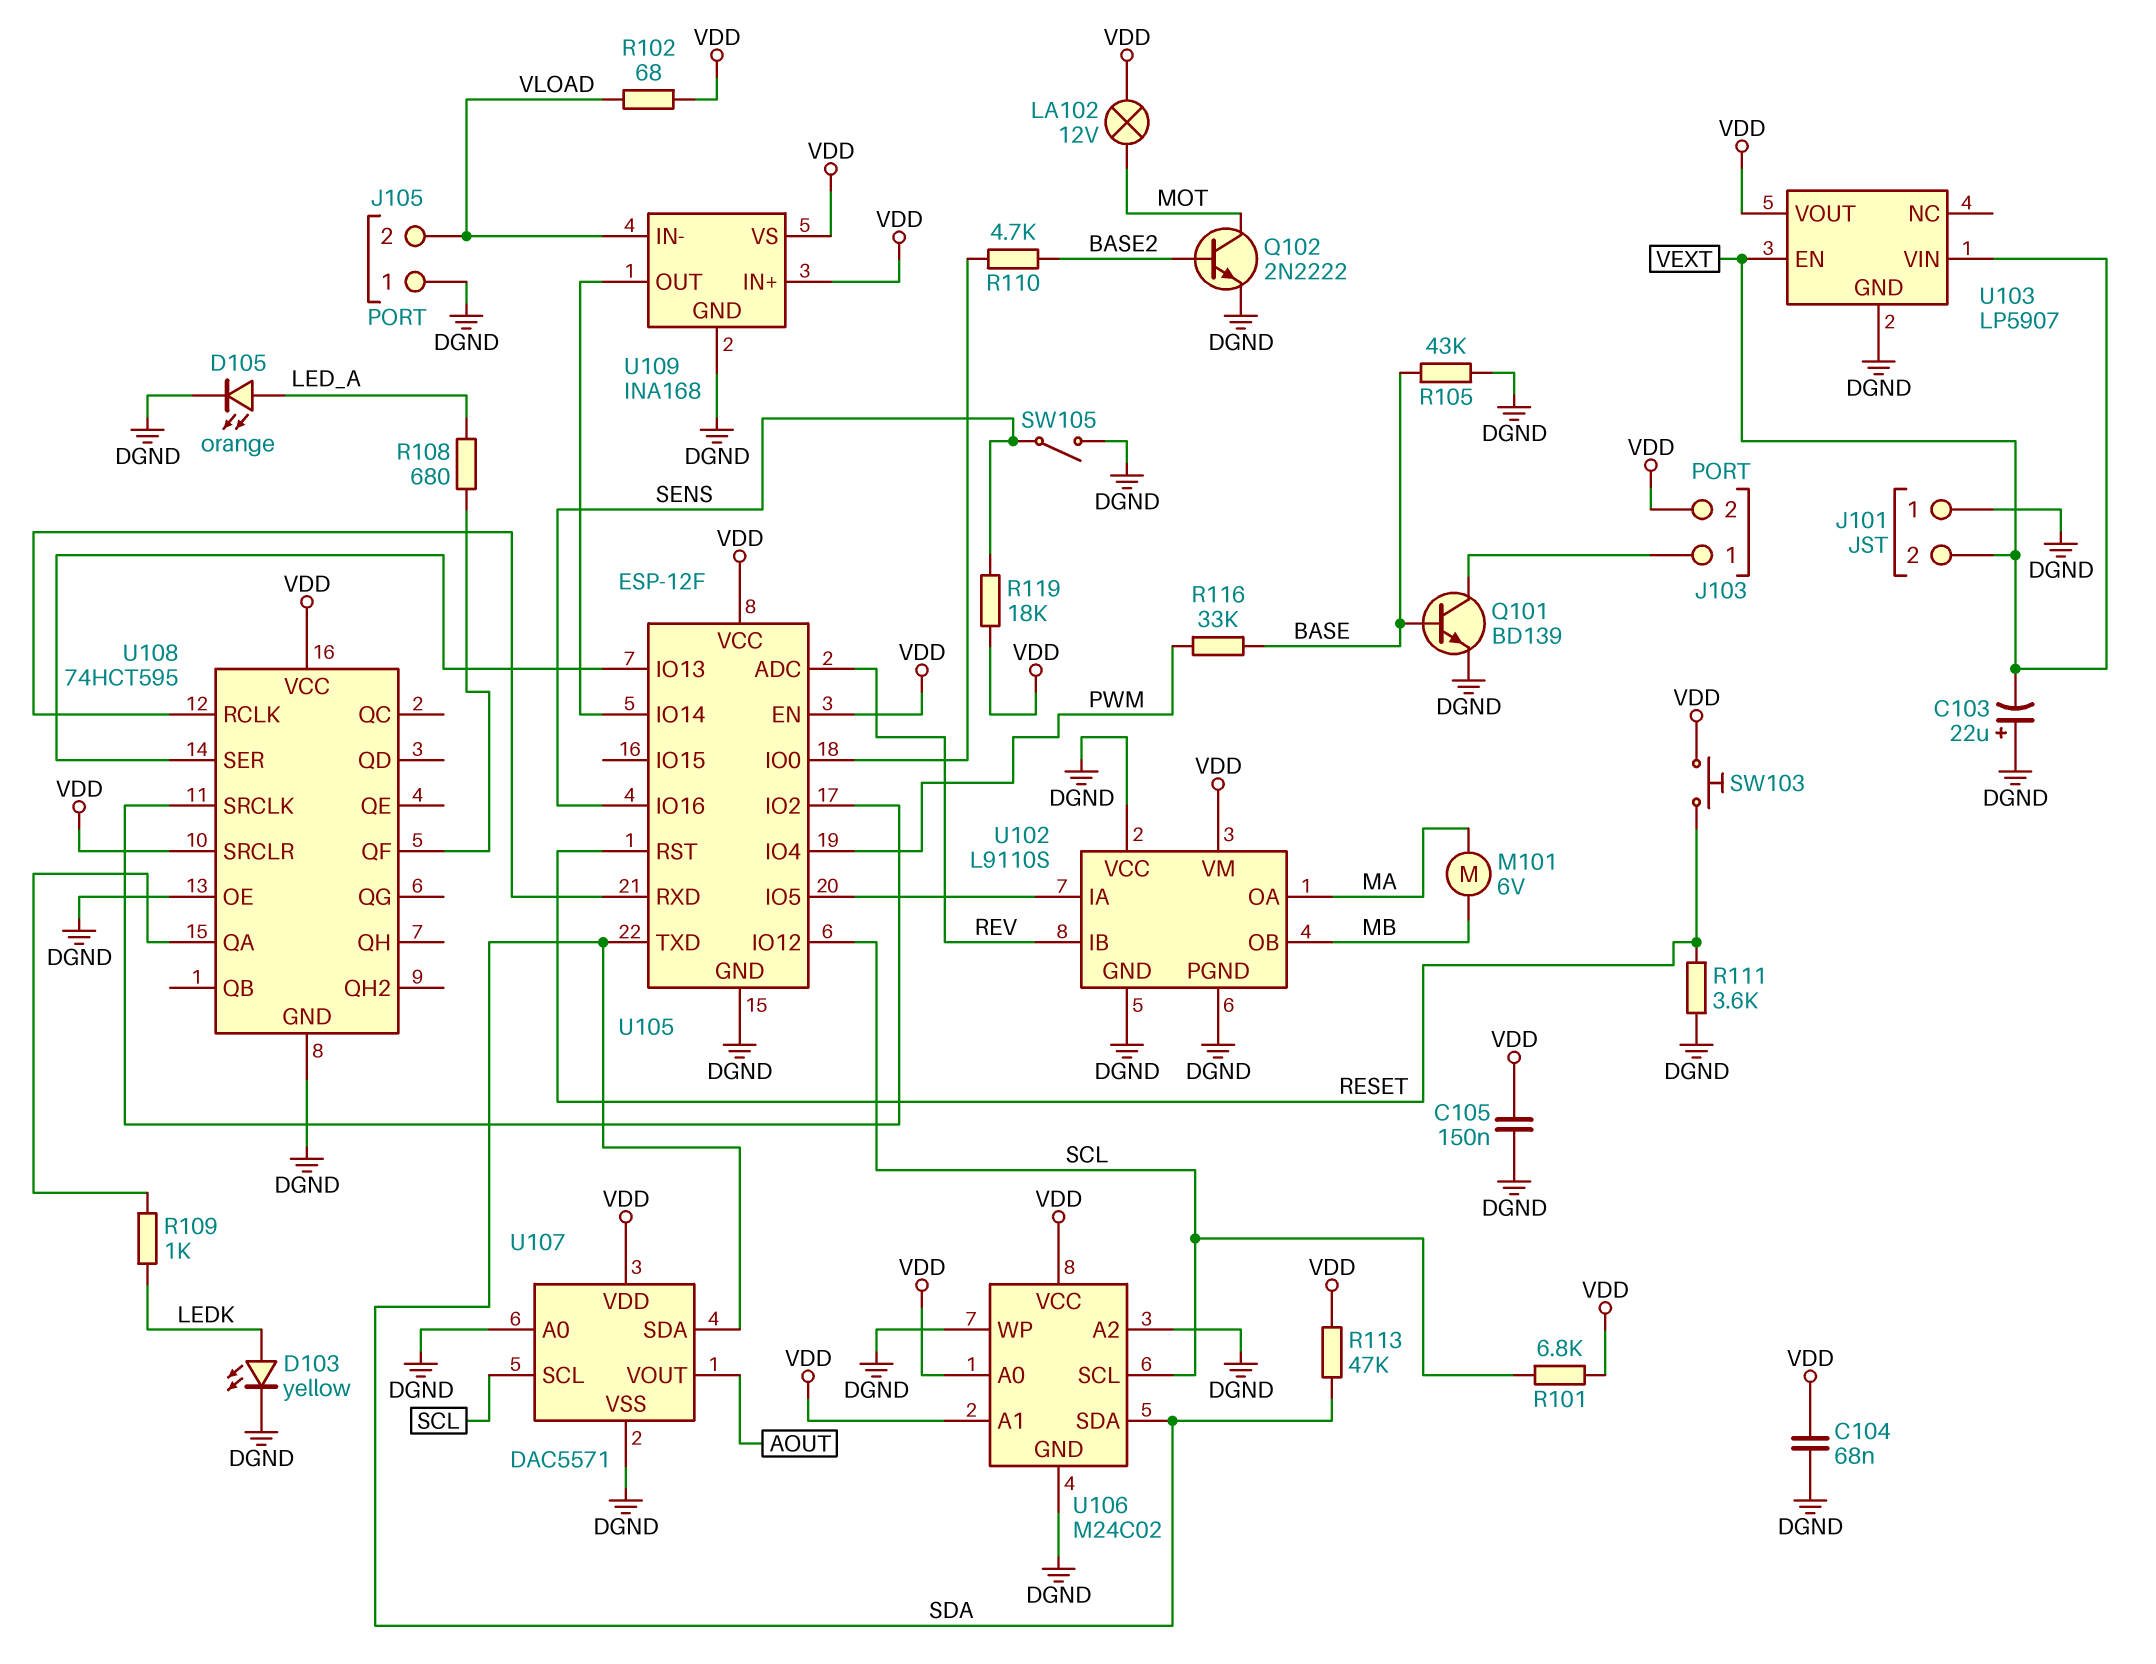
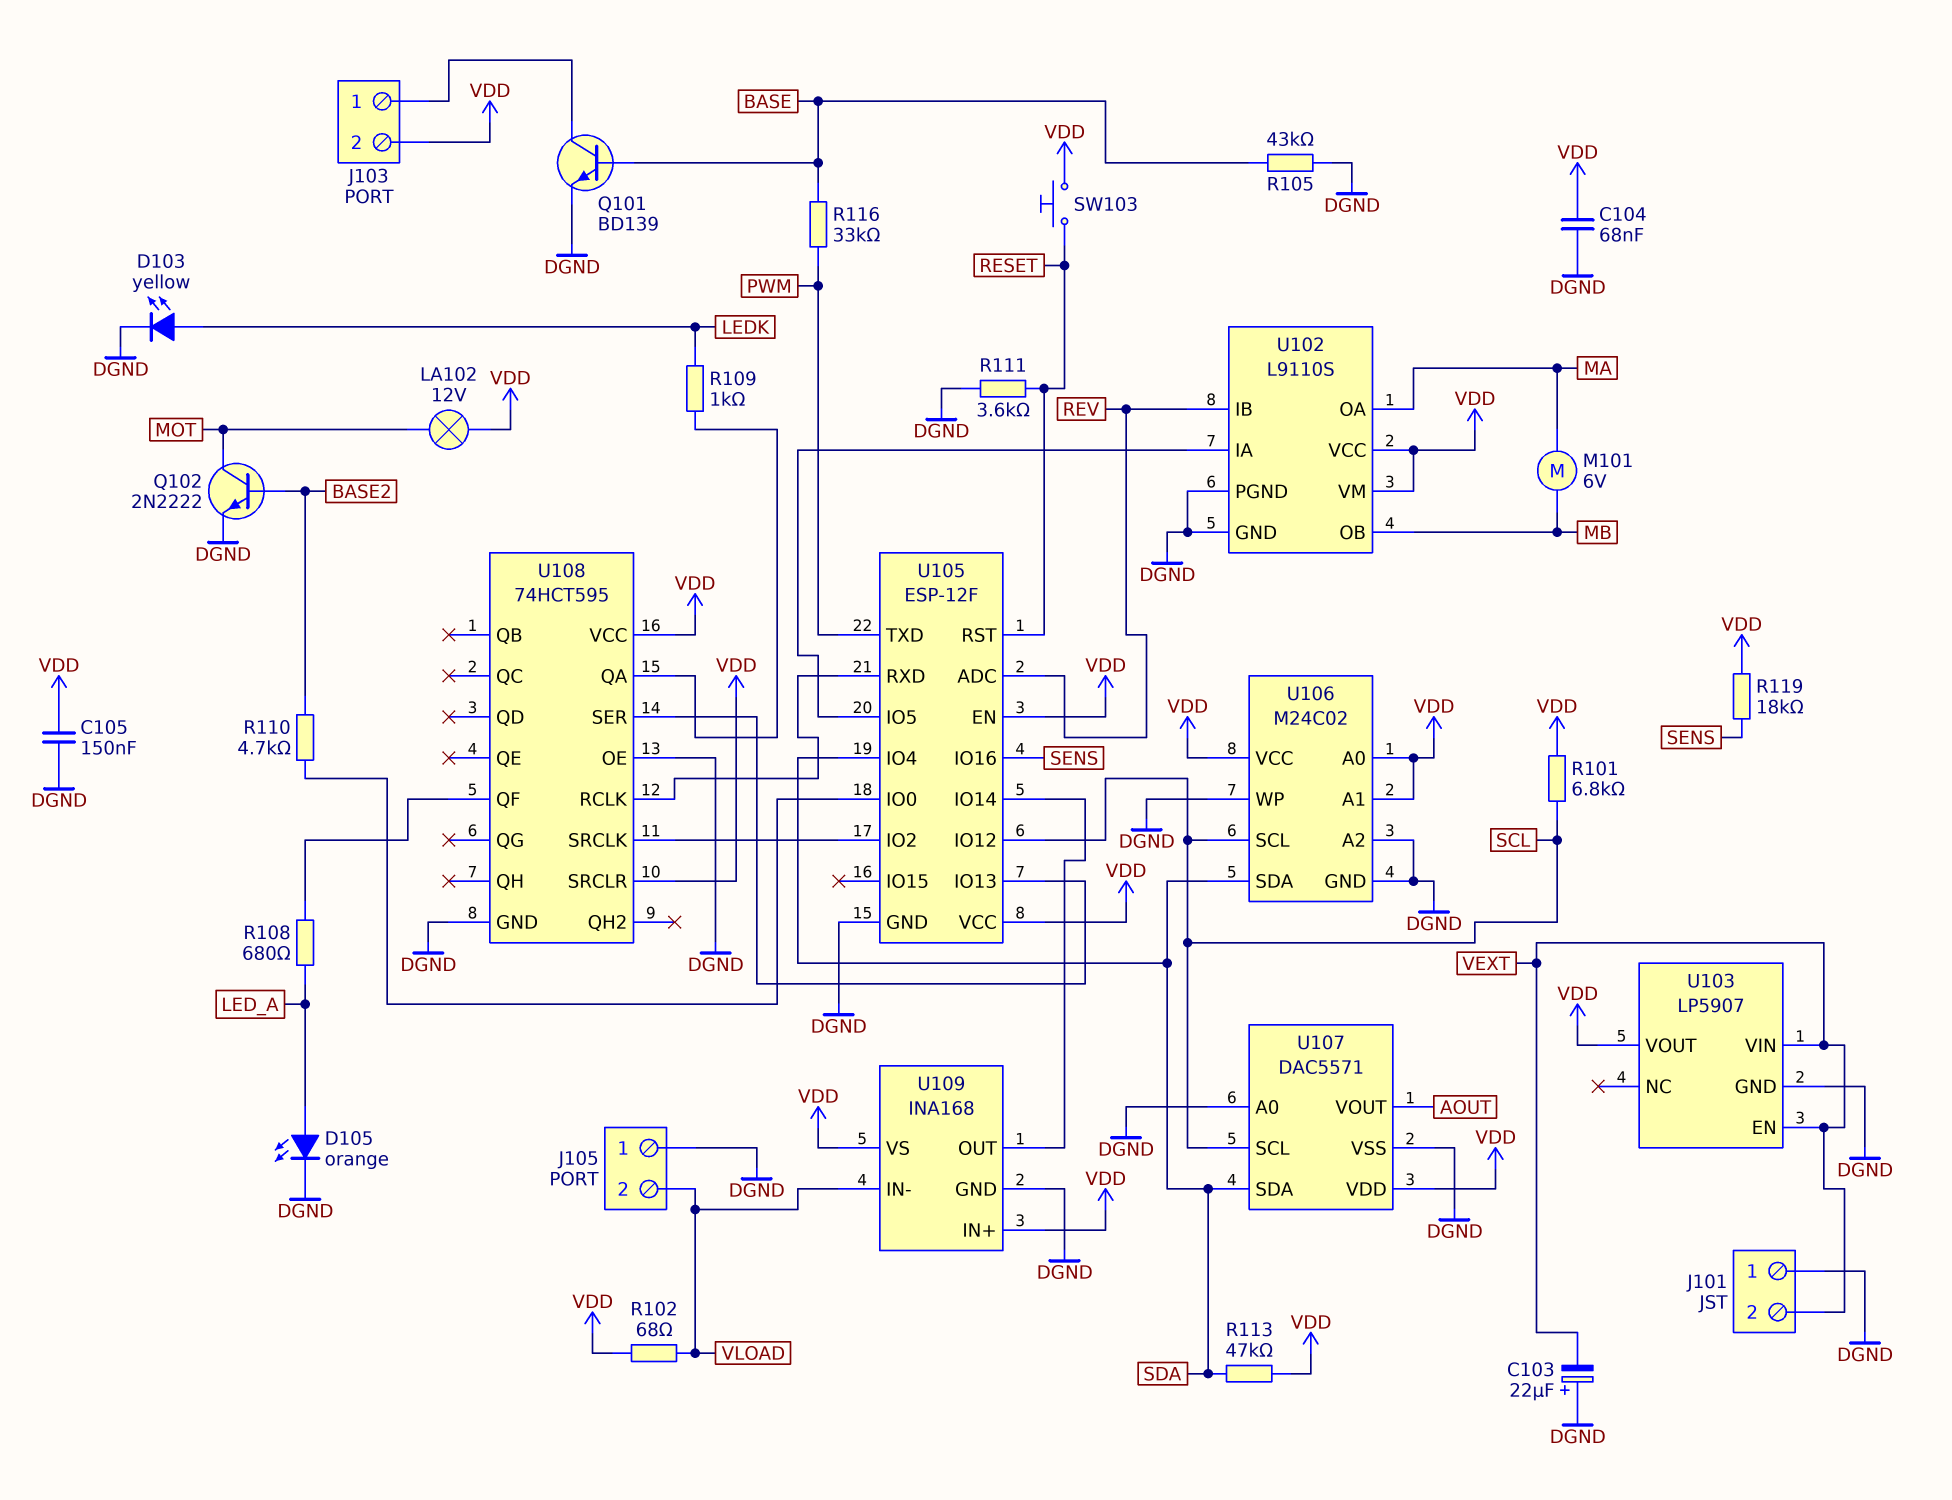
SW105: switch (DGND, SENS) -> none
U102 pin VCC: DGND -> VDD
U105 pin IO4: PWM -> SDA
U105 pin TXD: SDA -> PWM

